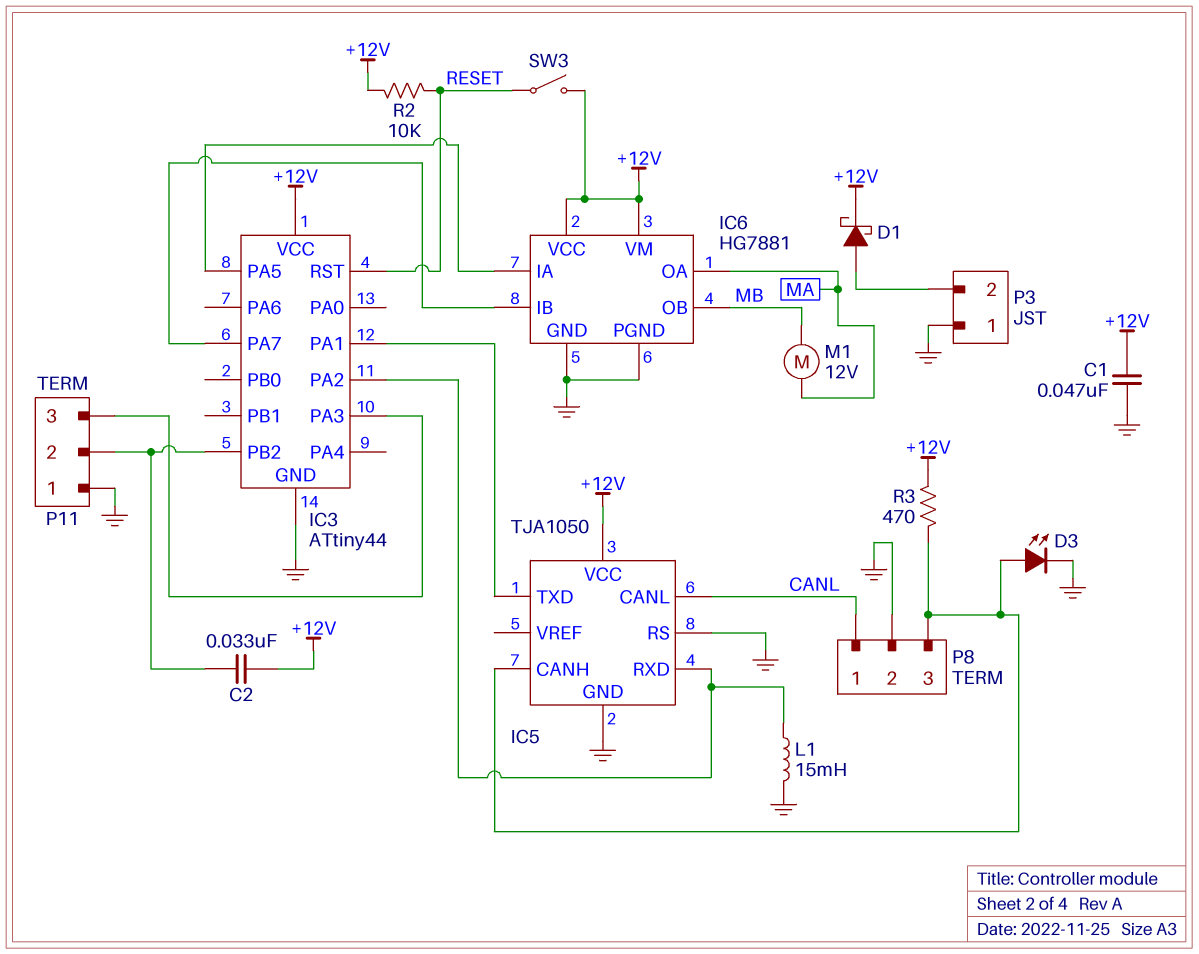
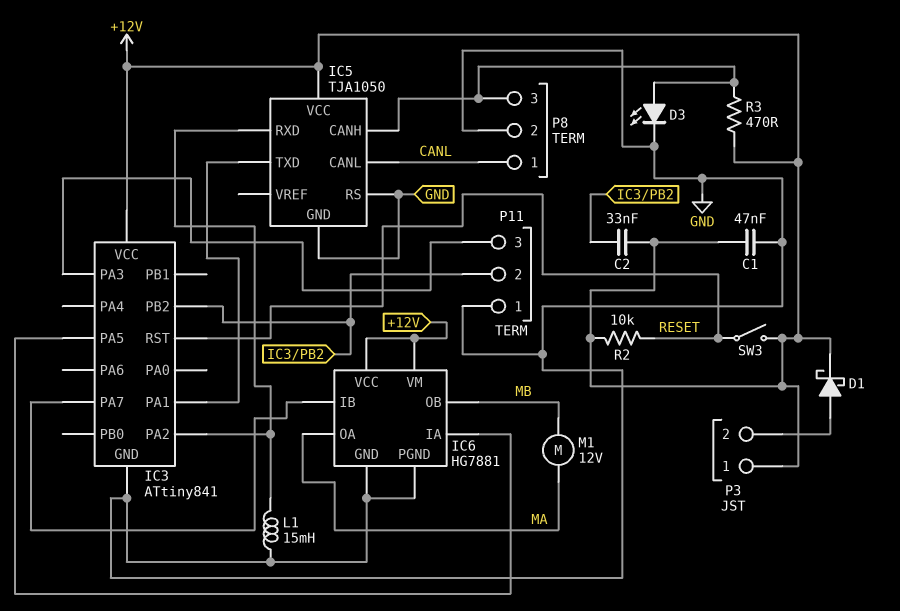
IC3: ATtiny44 -> ATtiny841
P3 pin 1: GND -> +12V

